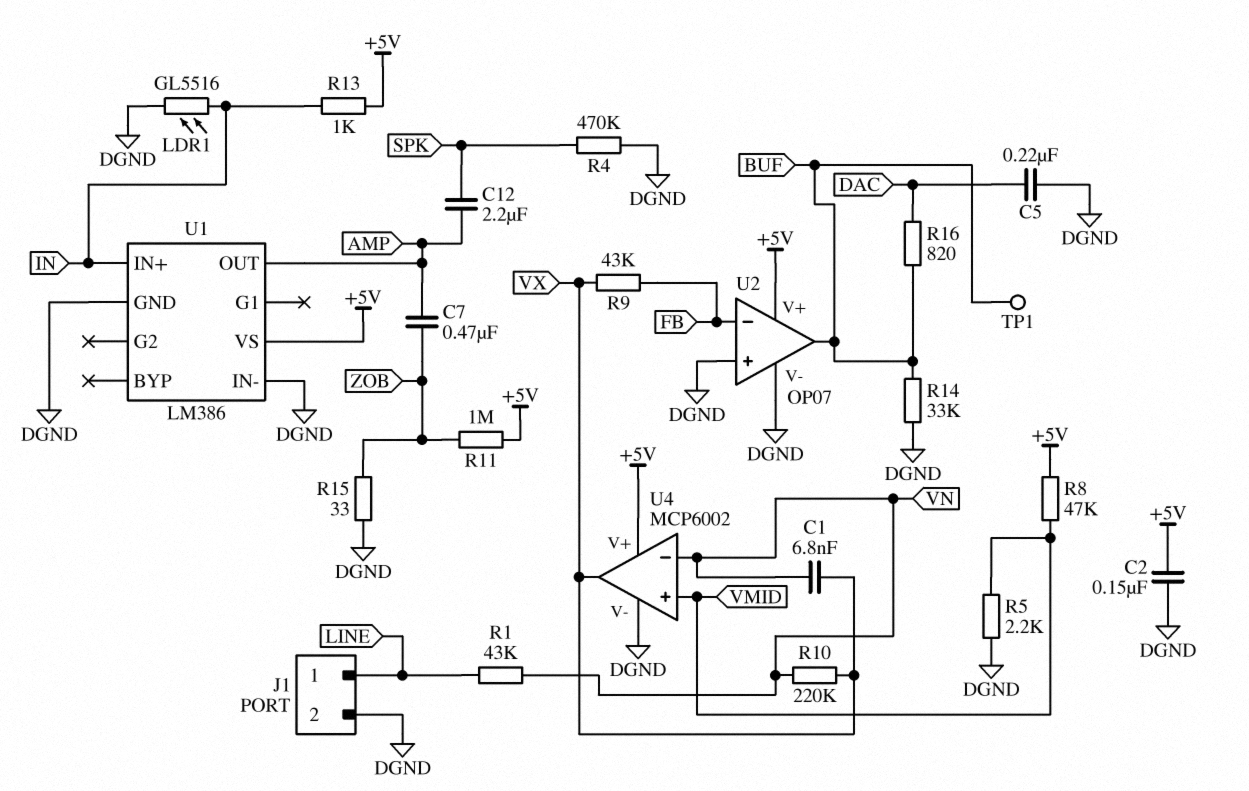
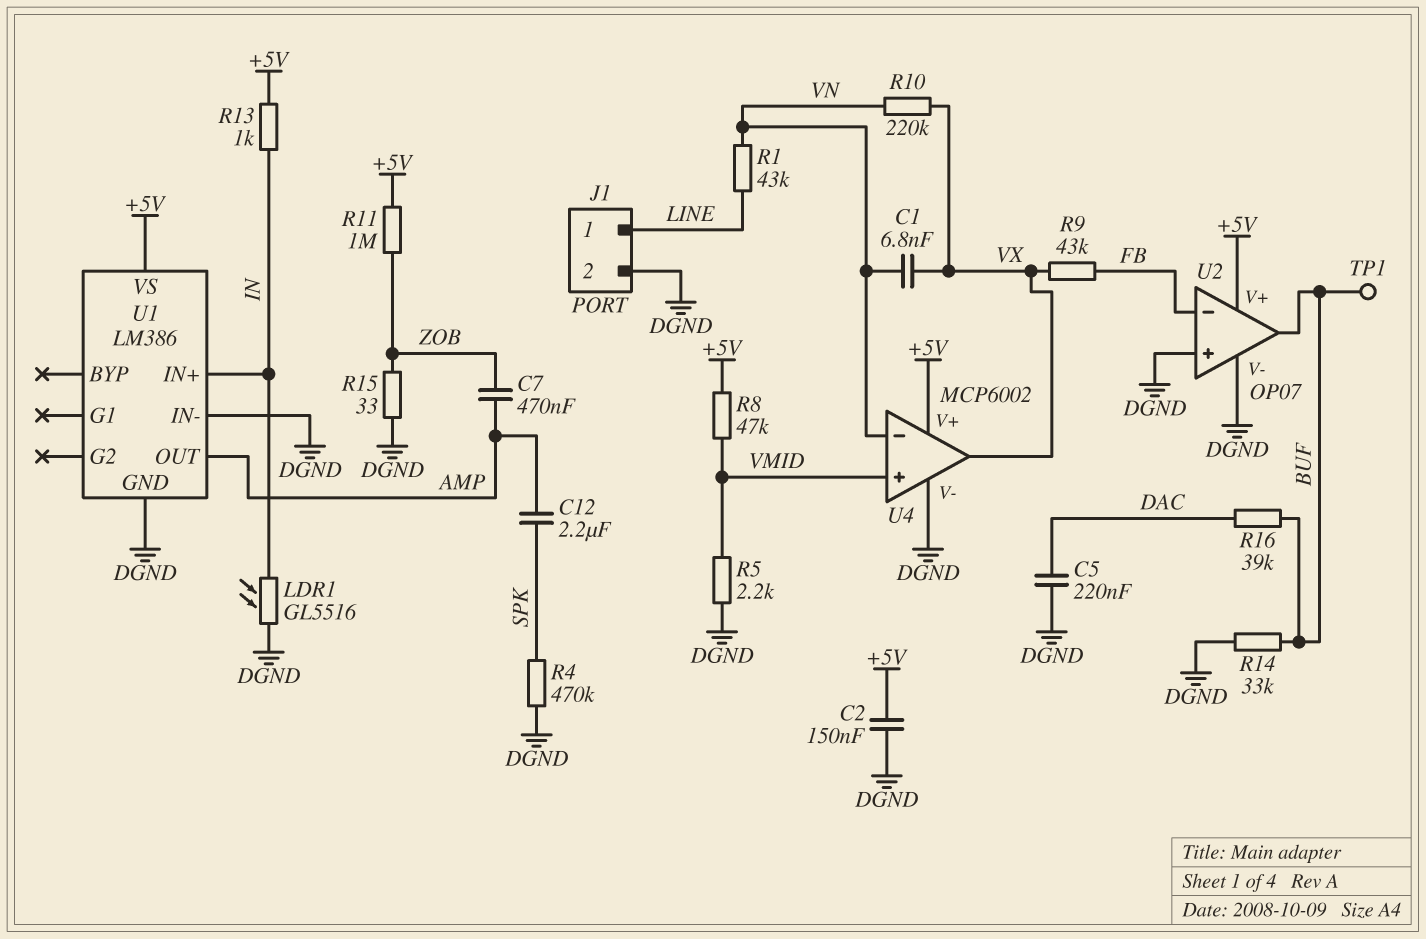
R16: 820 (BUF, DAC) -> 39k (BUF, DAC)

